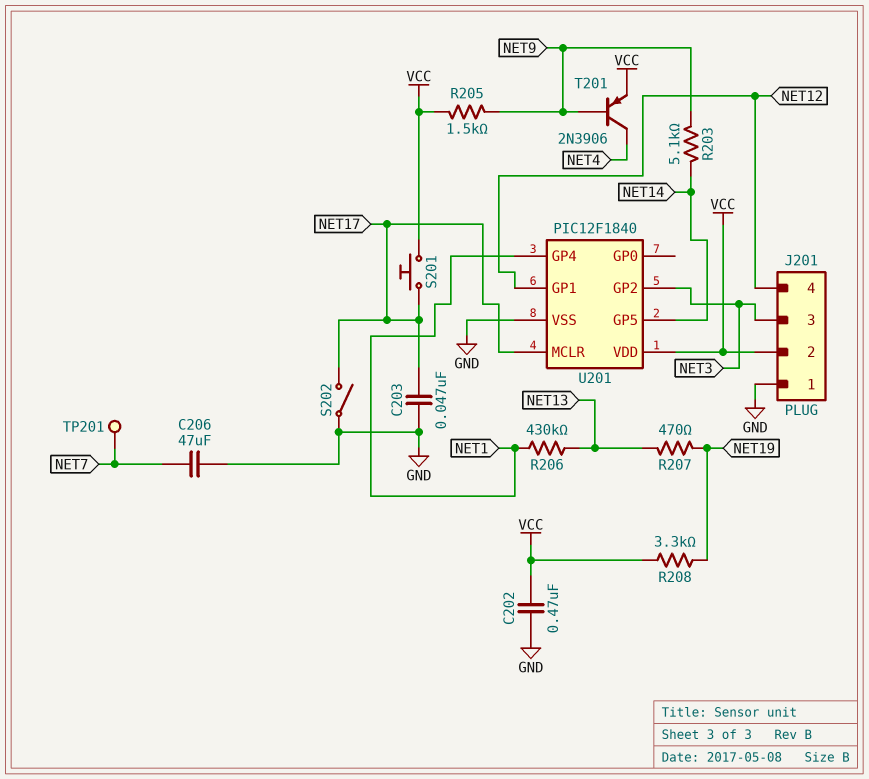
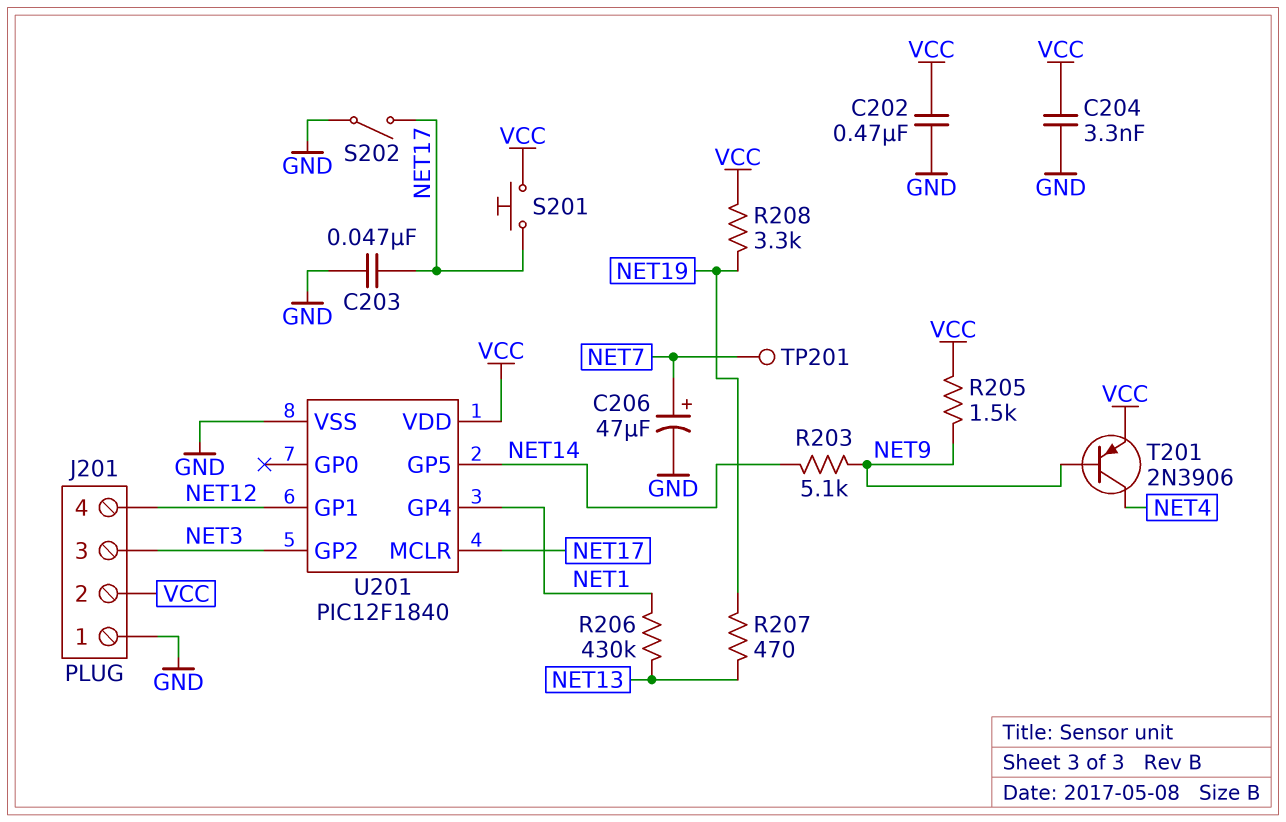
C204: none -> 3.3nF (GND, VCC)
C206: 47uF (GND, NET7) -> 47uF (plus NET7, minus GND)

